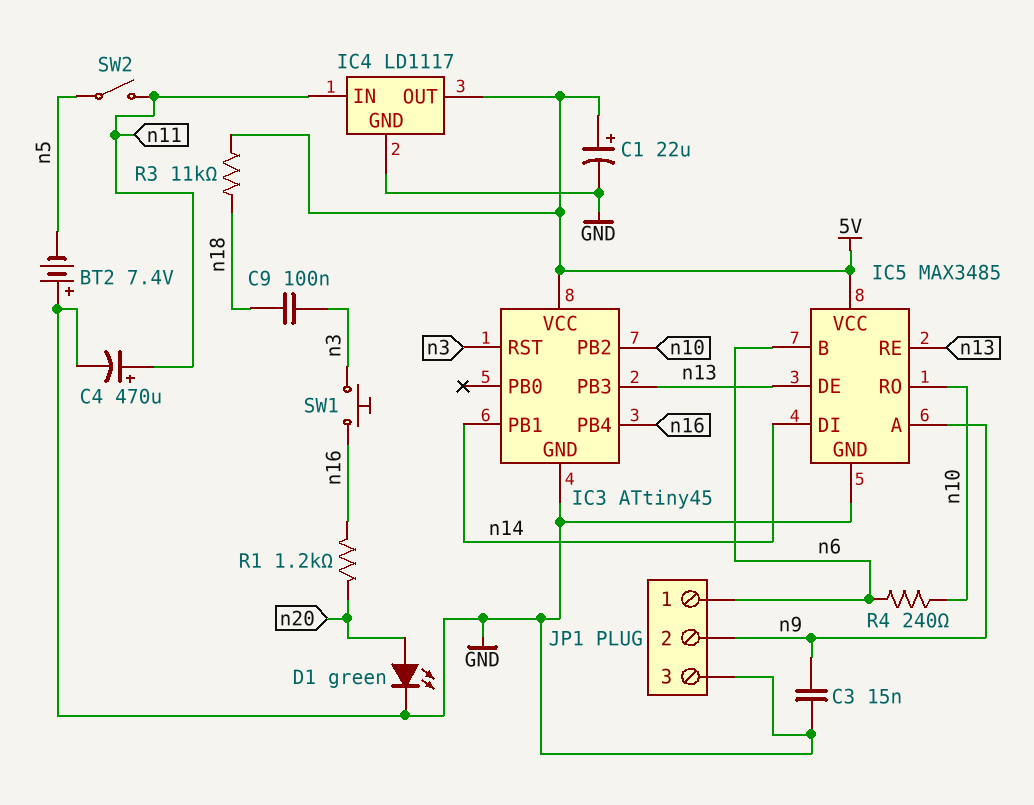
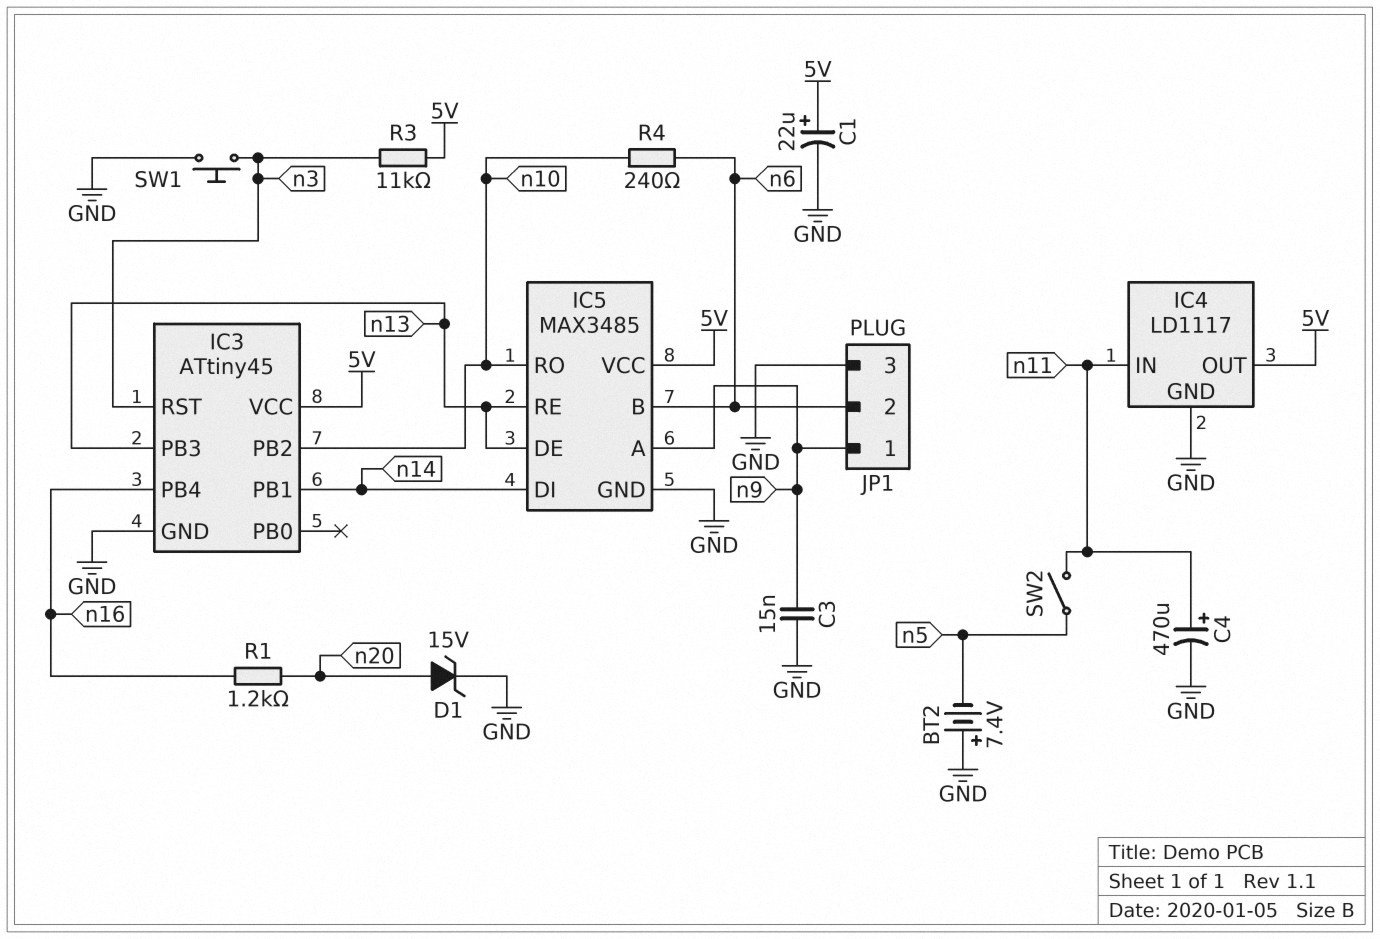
C9: 100nF (n3, n18) -> none
D1: LED green (A n20, K GND) -> zener 15V (A n20, K GND)
JP1 pin 1: n6 -> n9
JP1 pin 2: n9 -> n6
R3: 11k (5V, n18) -> 11k (5V, n3)
SW1: button (n3, n16) -> button (GND, n3)

